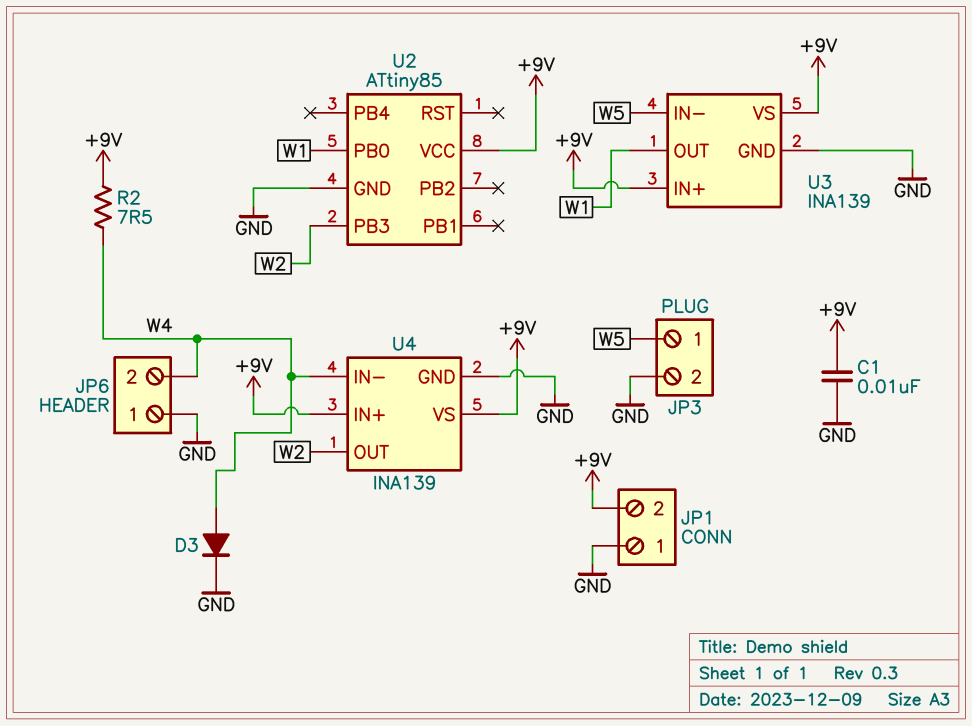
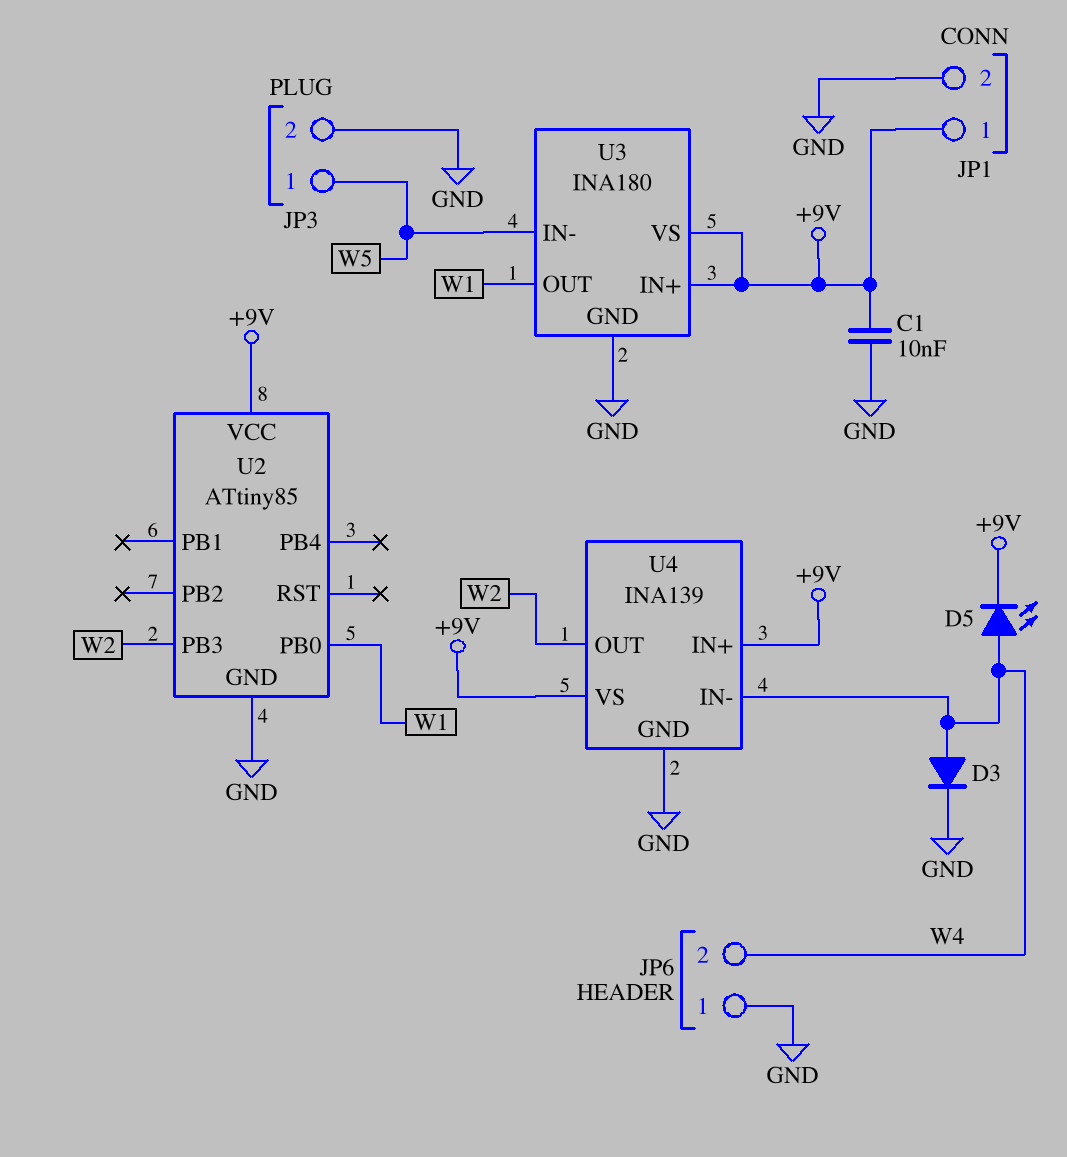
D5: none -> LED (A W4, K +9V)
JP1 pin 1: GND -> +9V
JP1 pin 2: +9V -> GND
R2: 7.5 (+9V, W4) -> none
U3: INA139 -> INA180

